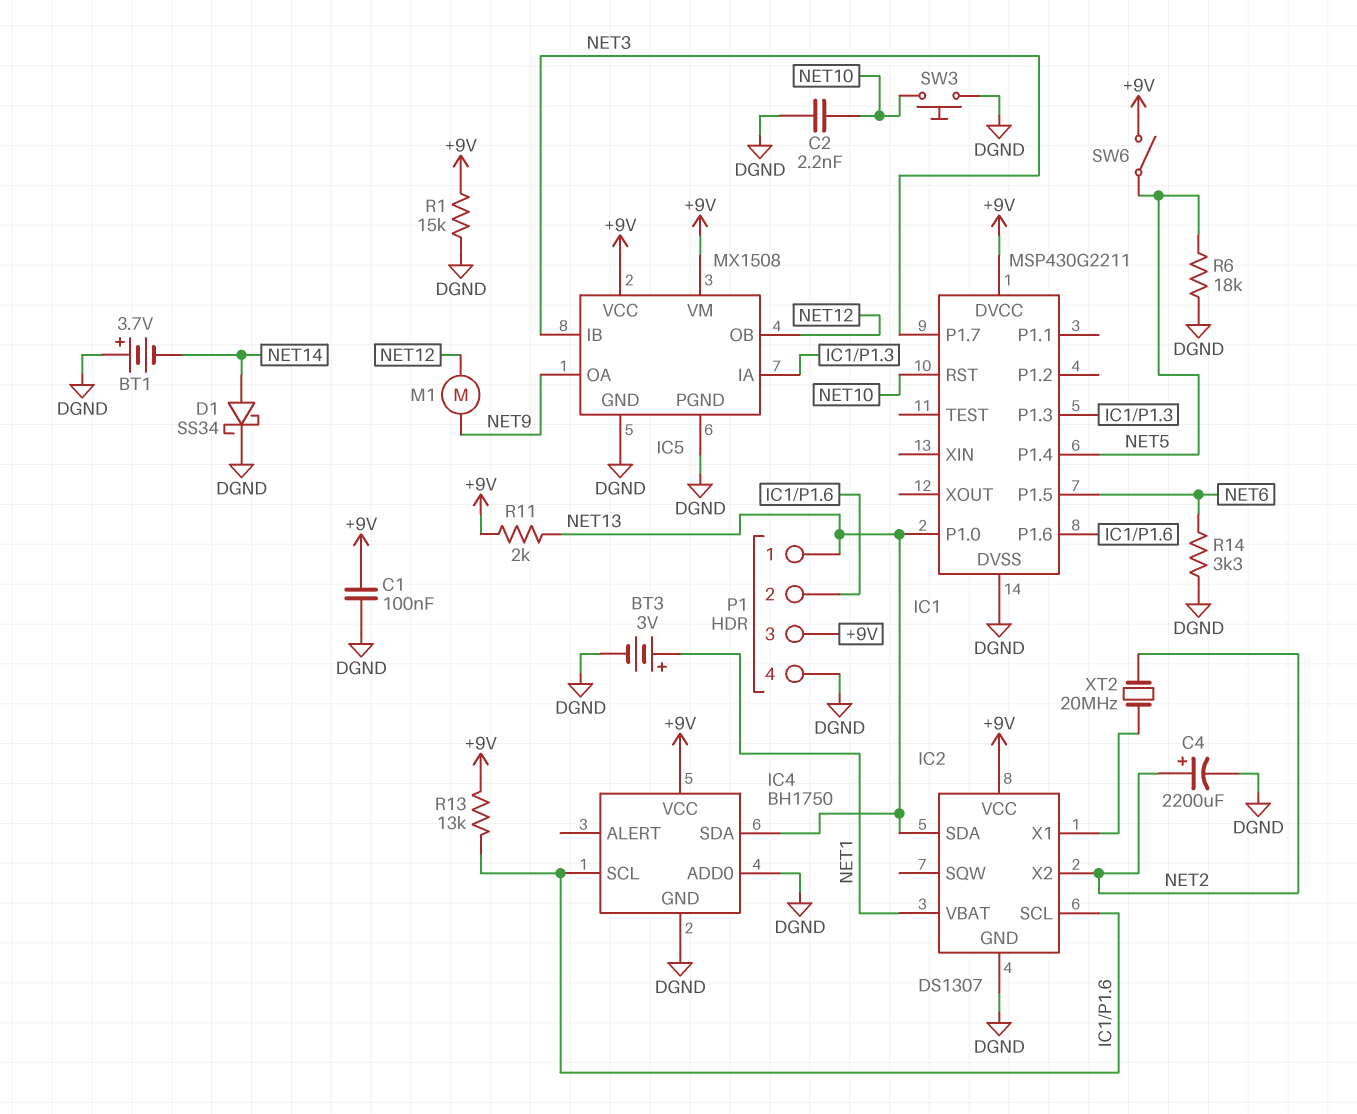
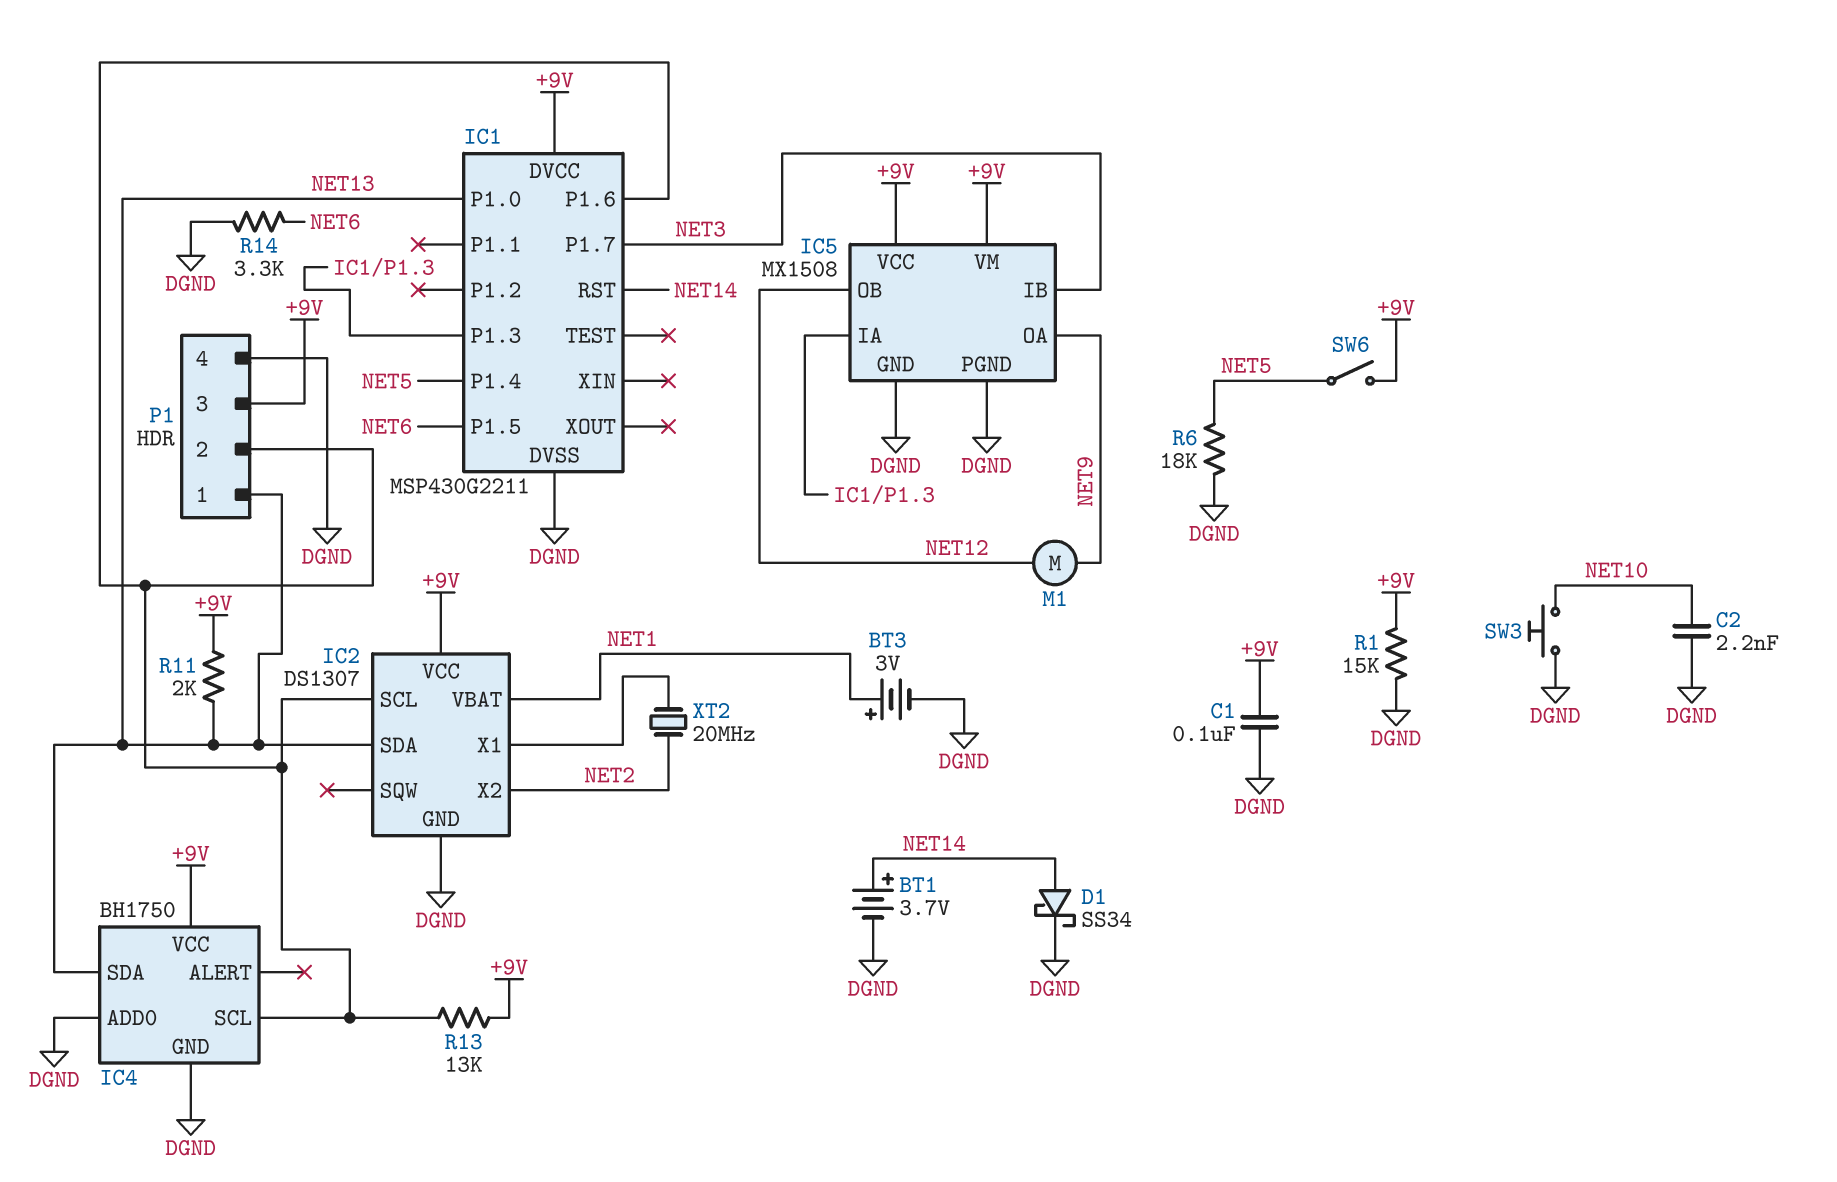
BT1: 3.7V (plus DGND, minus NET14) -> 3.7V (plus NET14, minus DGND)
C4: 2200uF (plus NET2, minus DGND) -> none
IC1 pin RST: NET10 -> NET14

